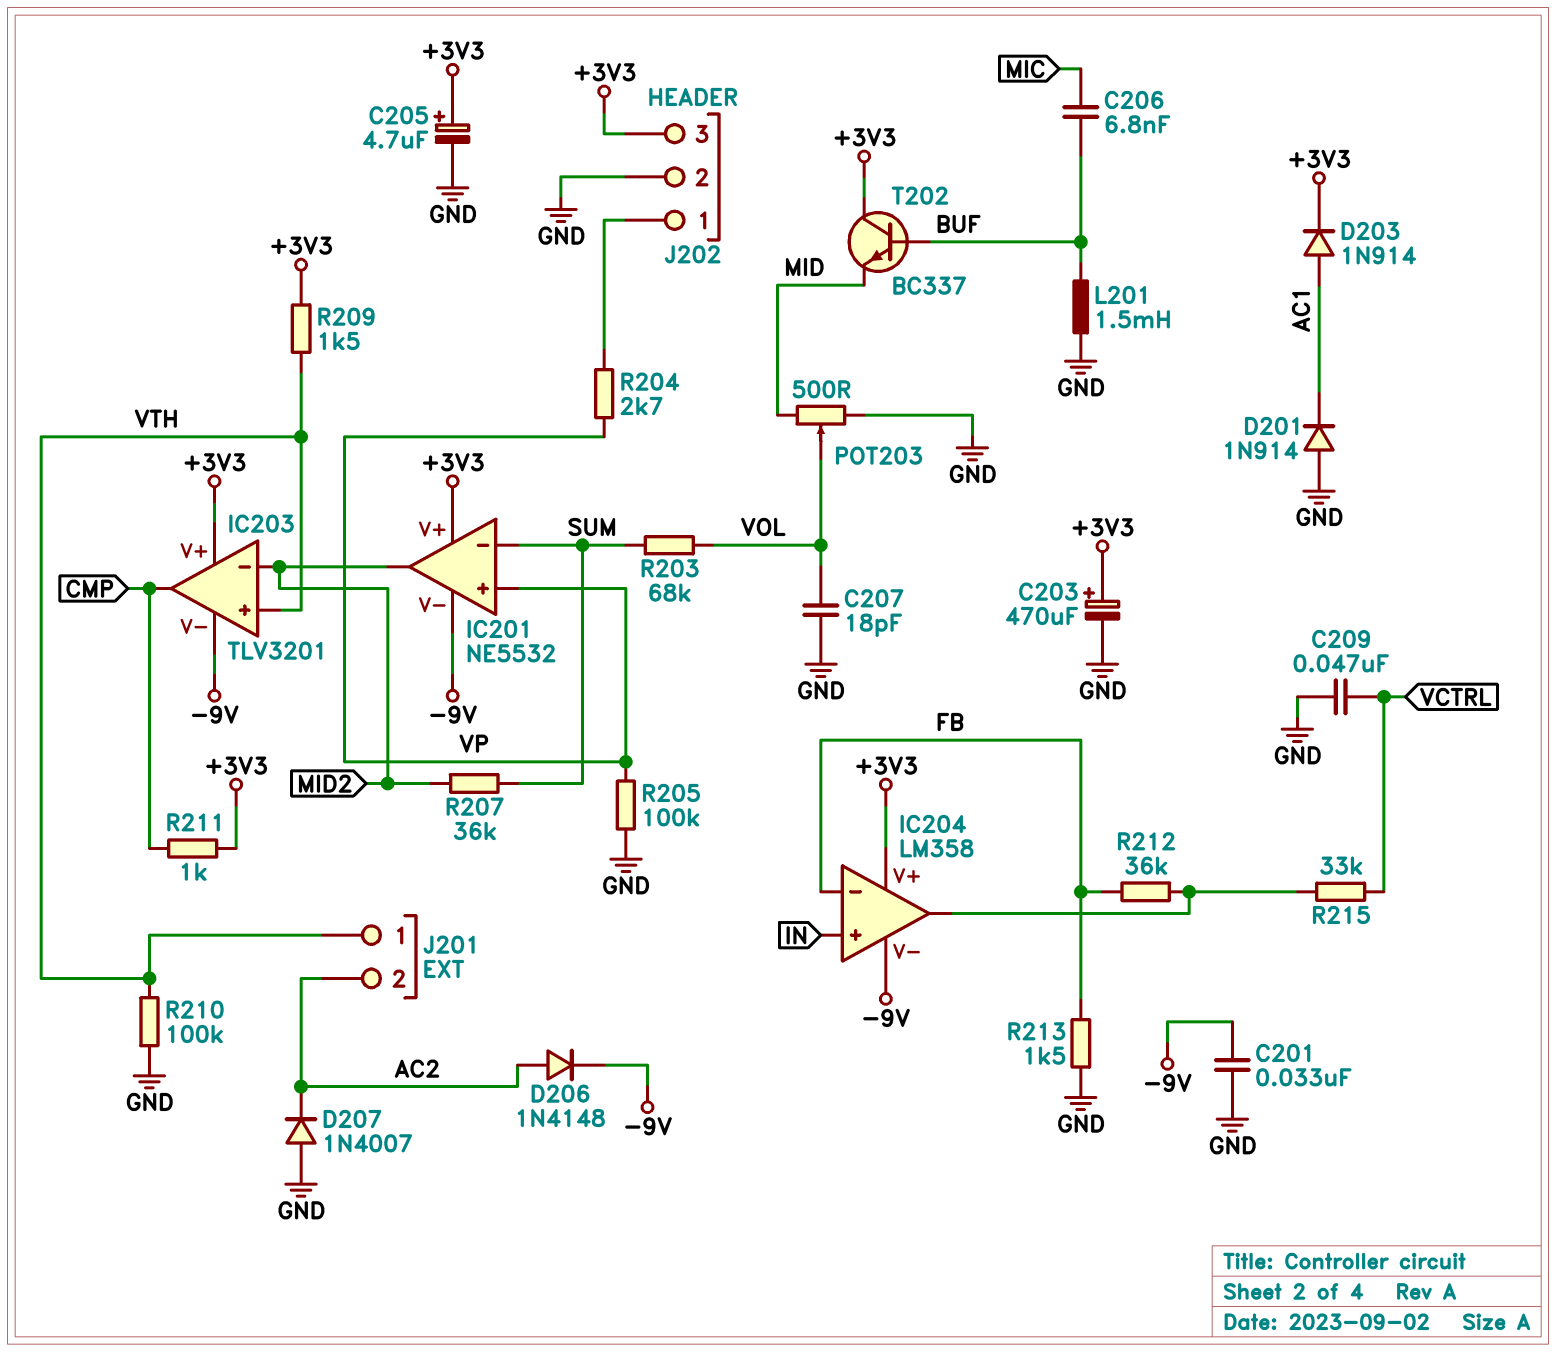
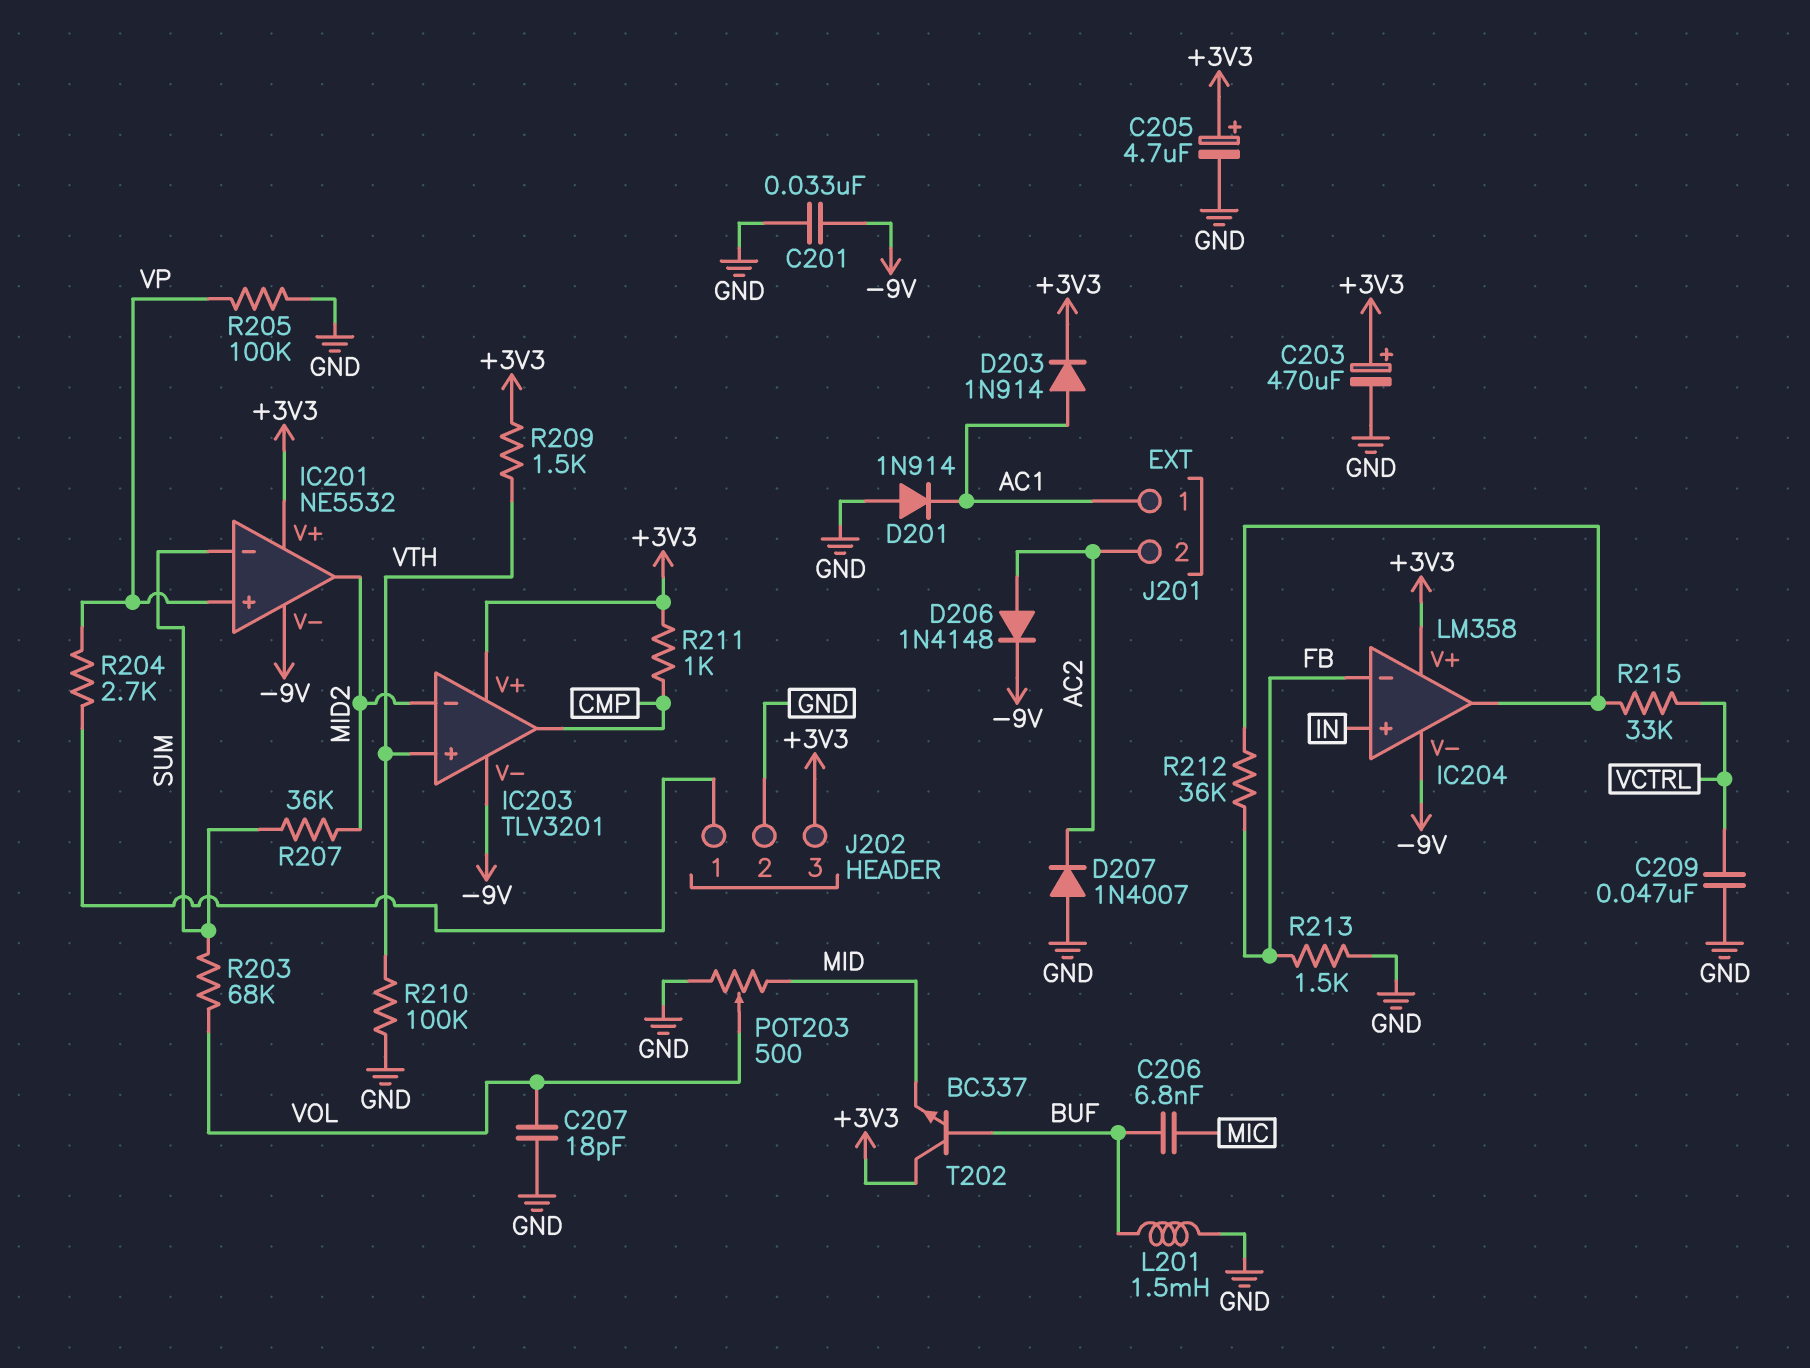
J201 pin 1: VTH -> AC1

